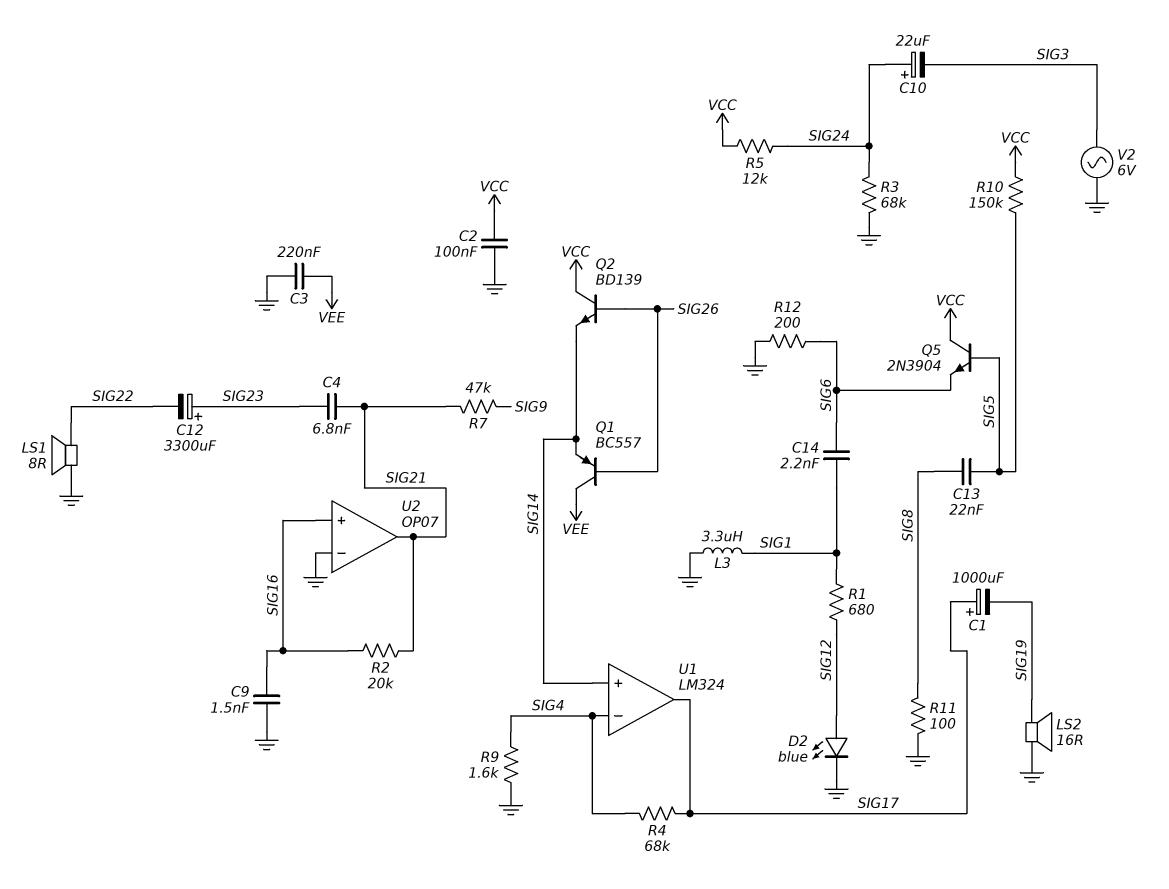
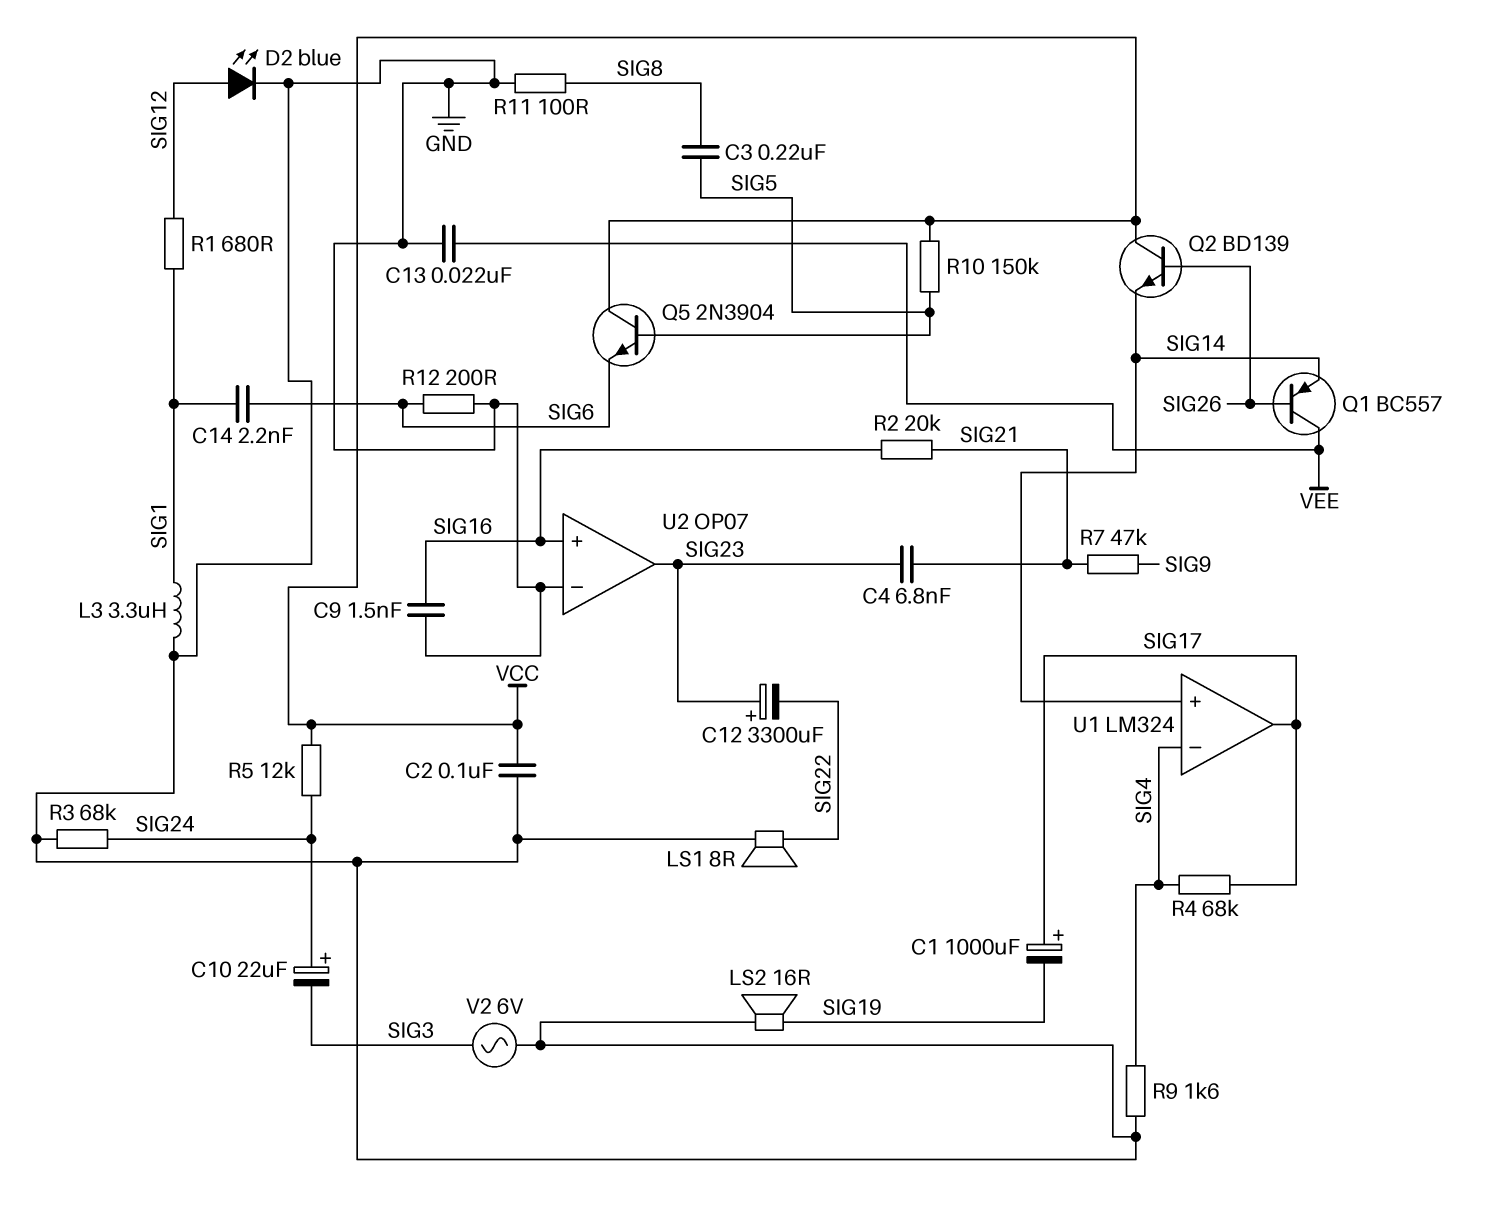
C3: 220nF (GND, VEE) -> 220nF (SIG5, SIG8)
C13: 22nF (SIG5, SIG8) -> 22nF (GND, VEE)
U2 pin out: SIG21 -> SIG23

